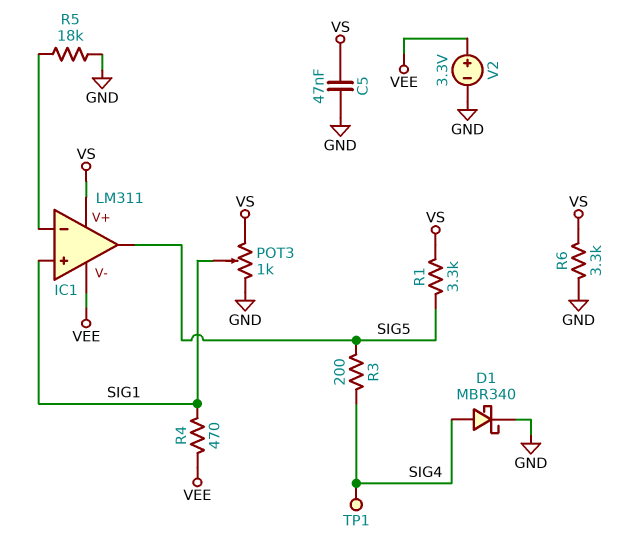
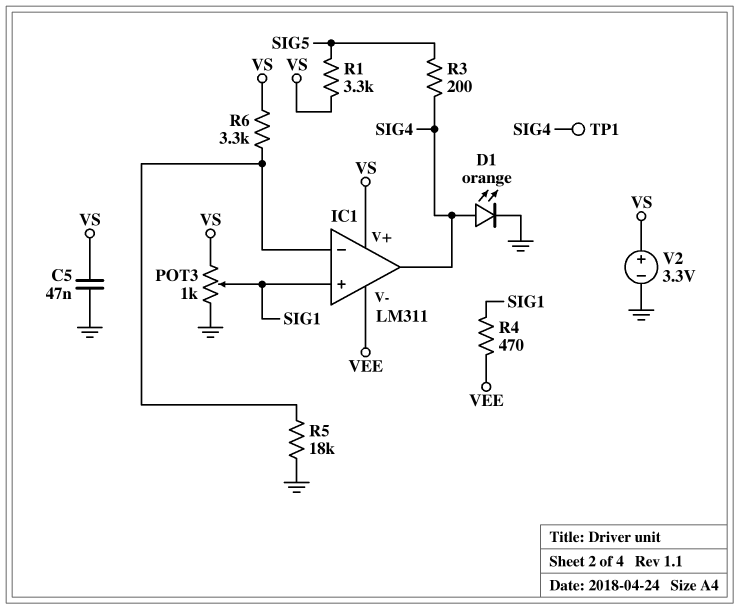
D1: schottky MBR340 (A SIG4, K GND) -> LED orange (A SIG4, K GND)
IC1 pin out: SIG5 -> SIG4
R6: 3.3k (GND, VS) -> 3.3k (IC1/in-, VS)
V2: 3.3V (plus VEE, minus GND) -> 3.3V (plus VS, minus GND)

